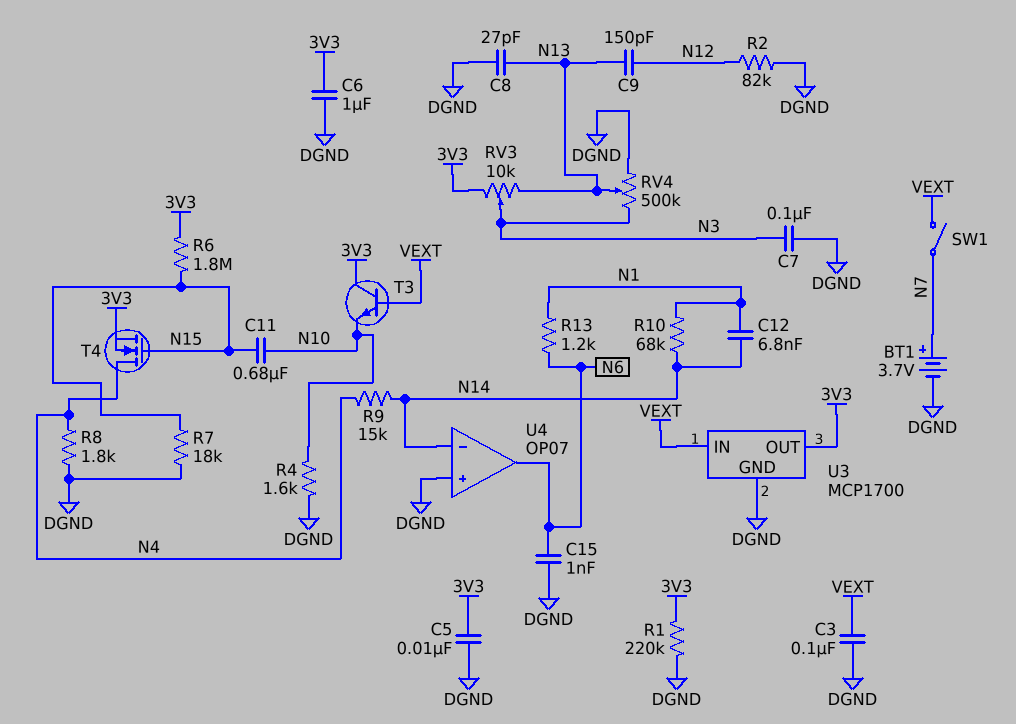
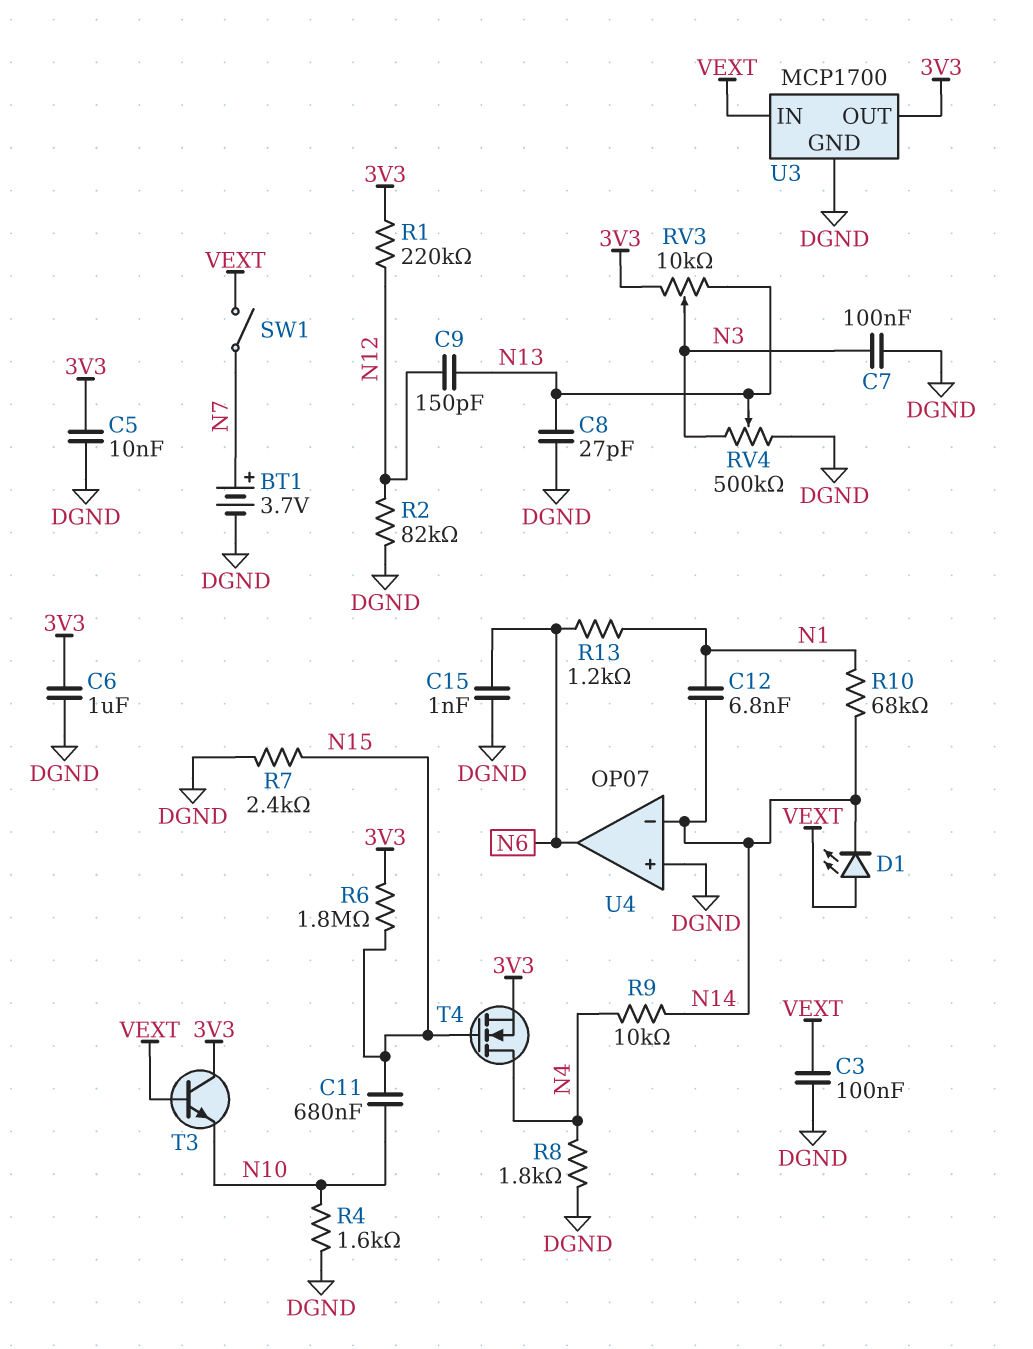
D1: none -> LED (A VEXT, K N14)
R1: 220k (3V3, DGND) -> 220k (3V3, N12)
R7: 18k (DGND, N15) -> 2.4k (DGND, N15)
R9: 15k (N4, N14) -> 10k (N4, N14)

